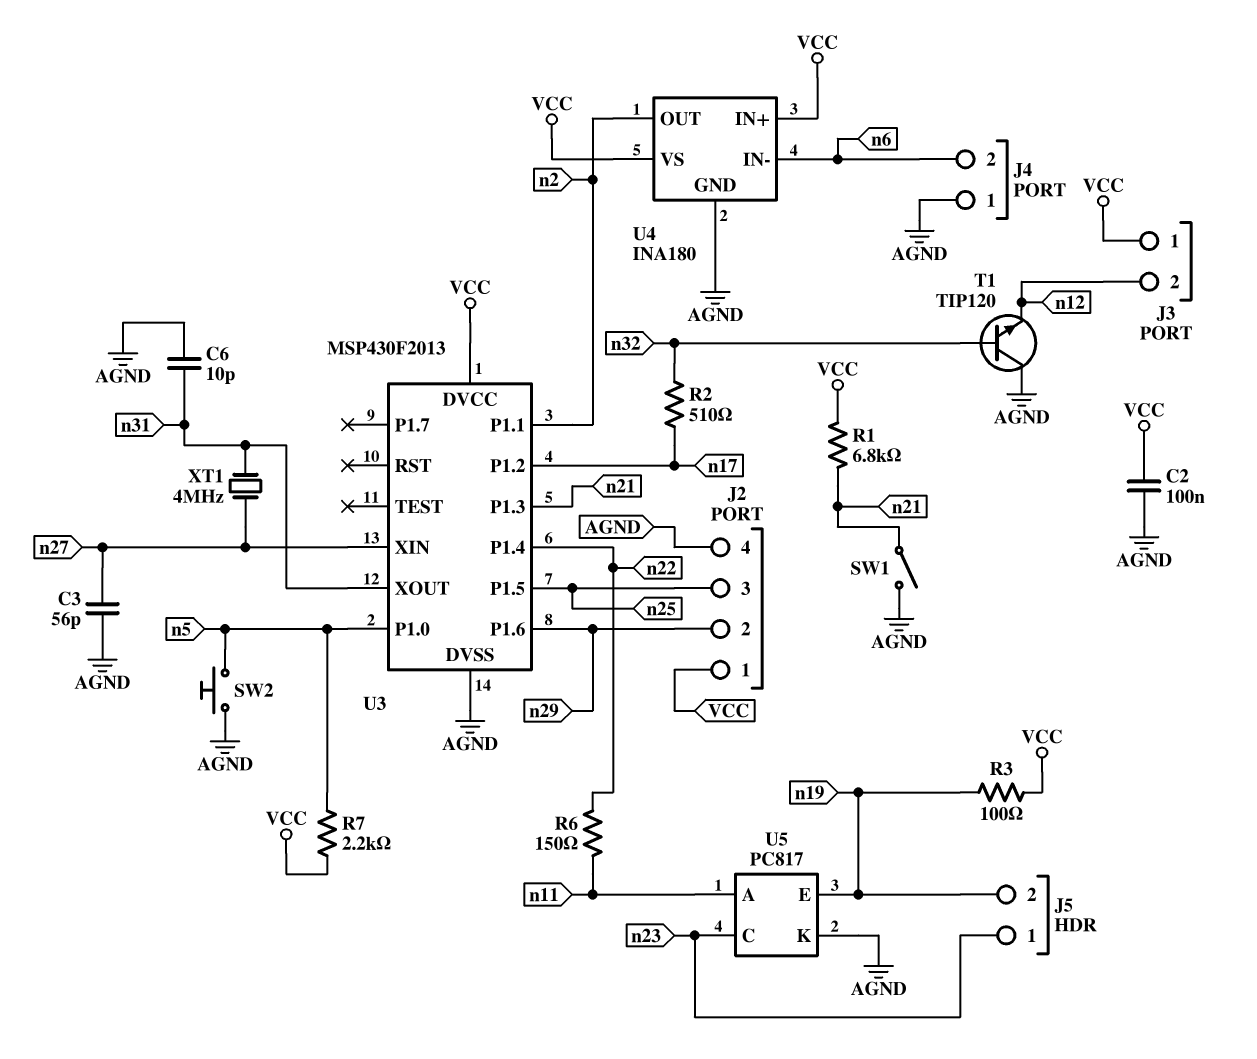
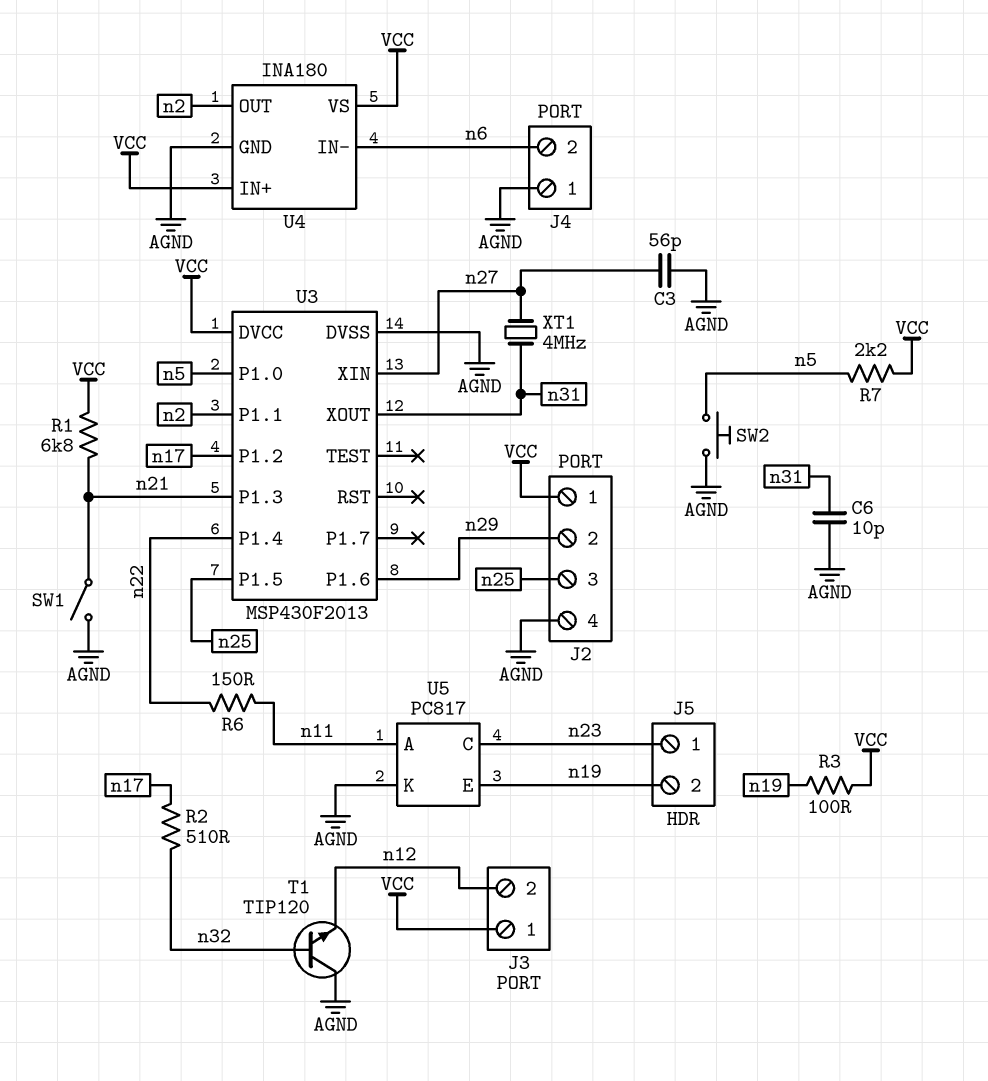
C2: 100nF (AGND, VCC) -> none

